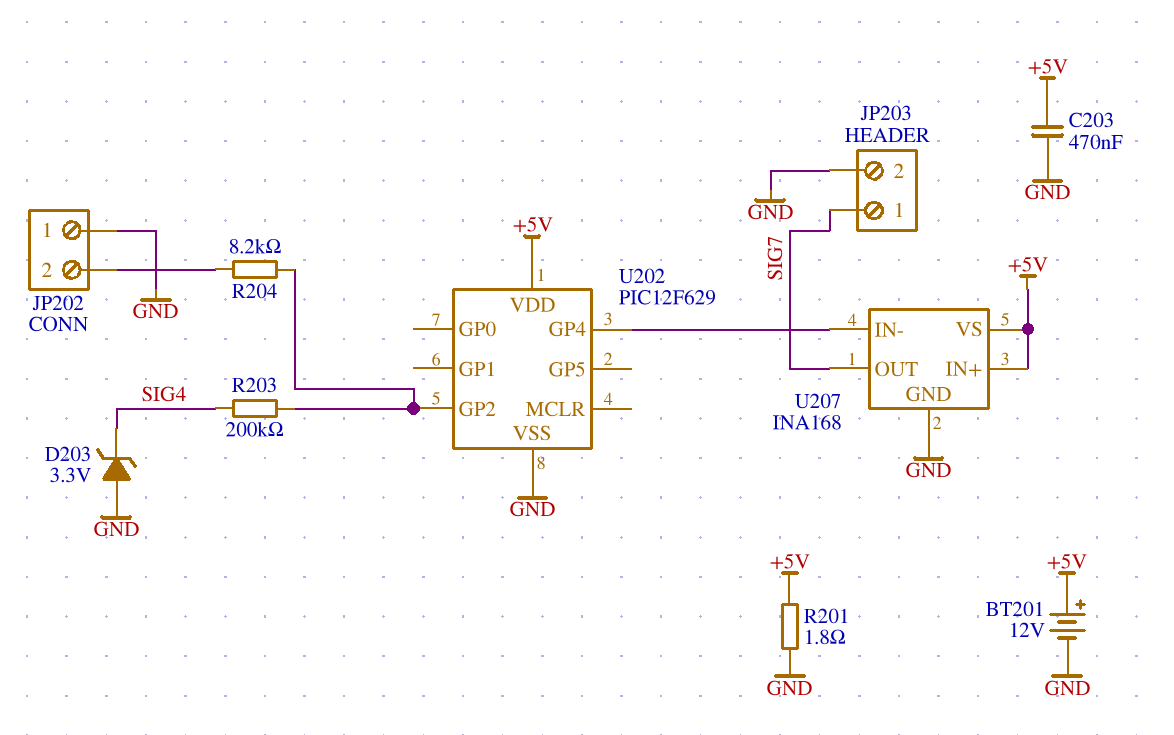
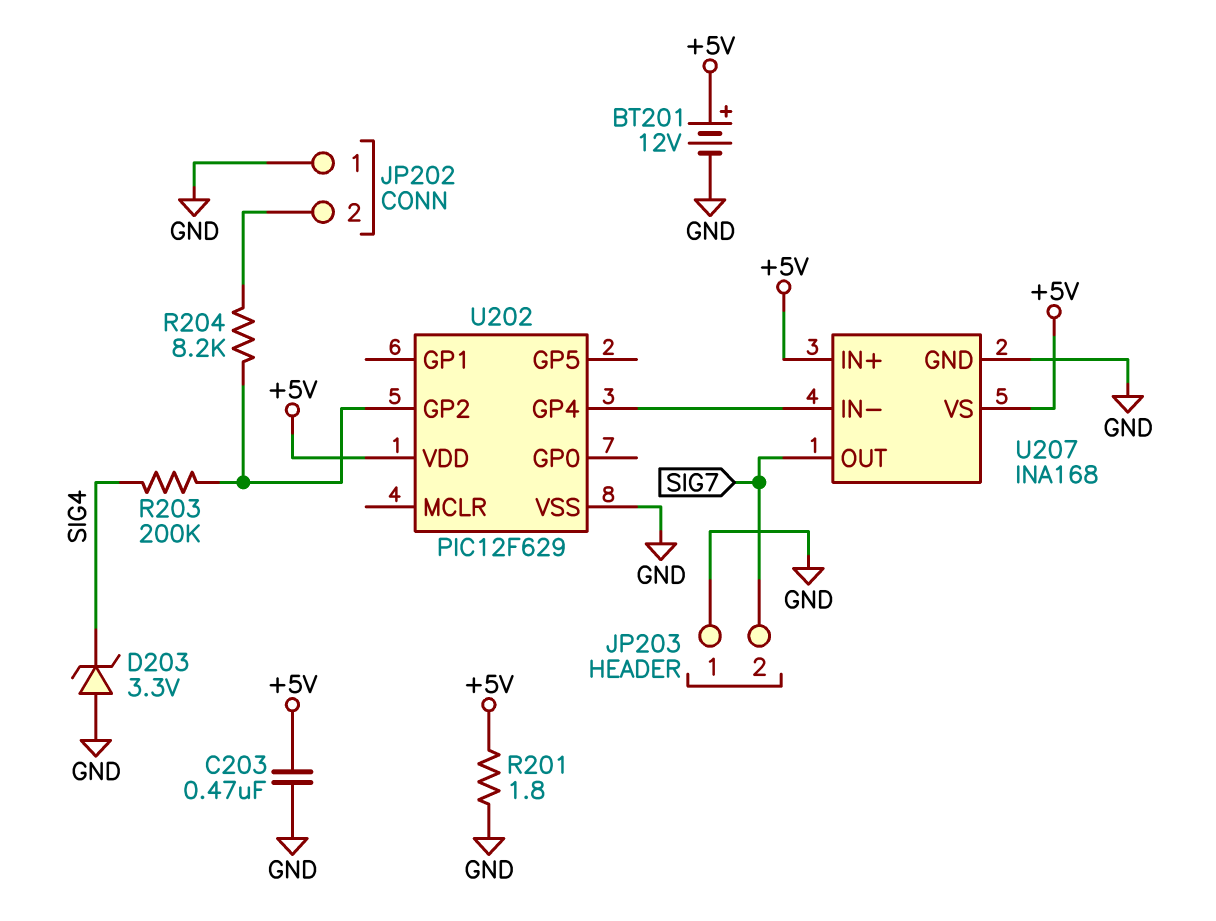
JP203 pin 1: SIG7 -> GND
JP203 pin 2: GND -> SIG7

